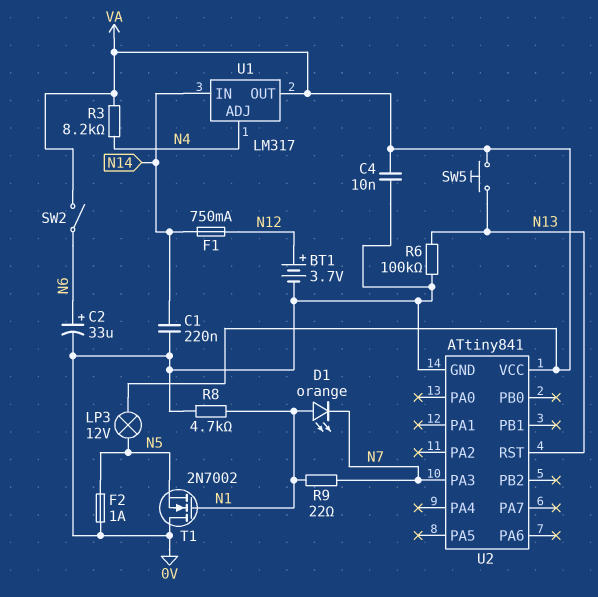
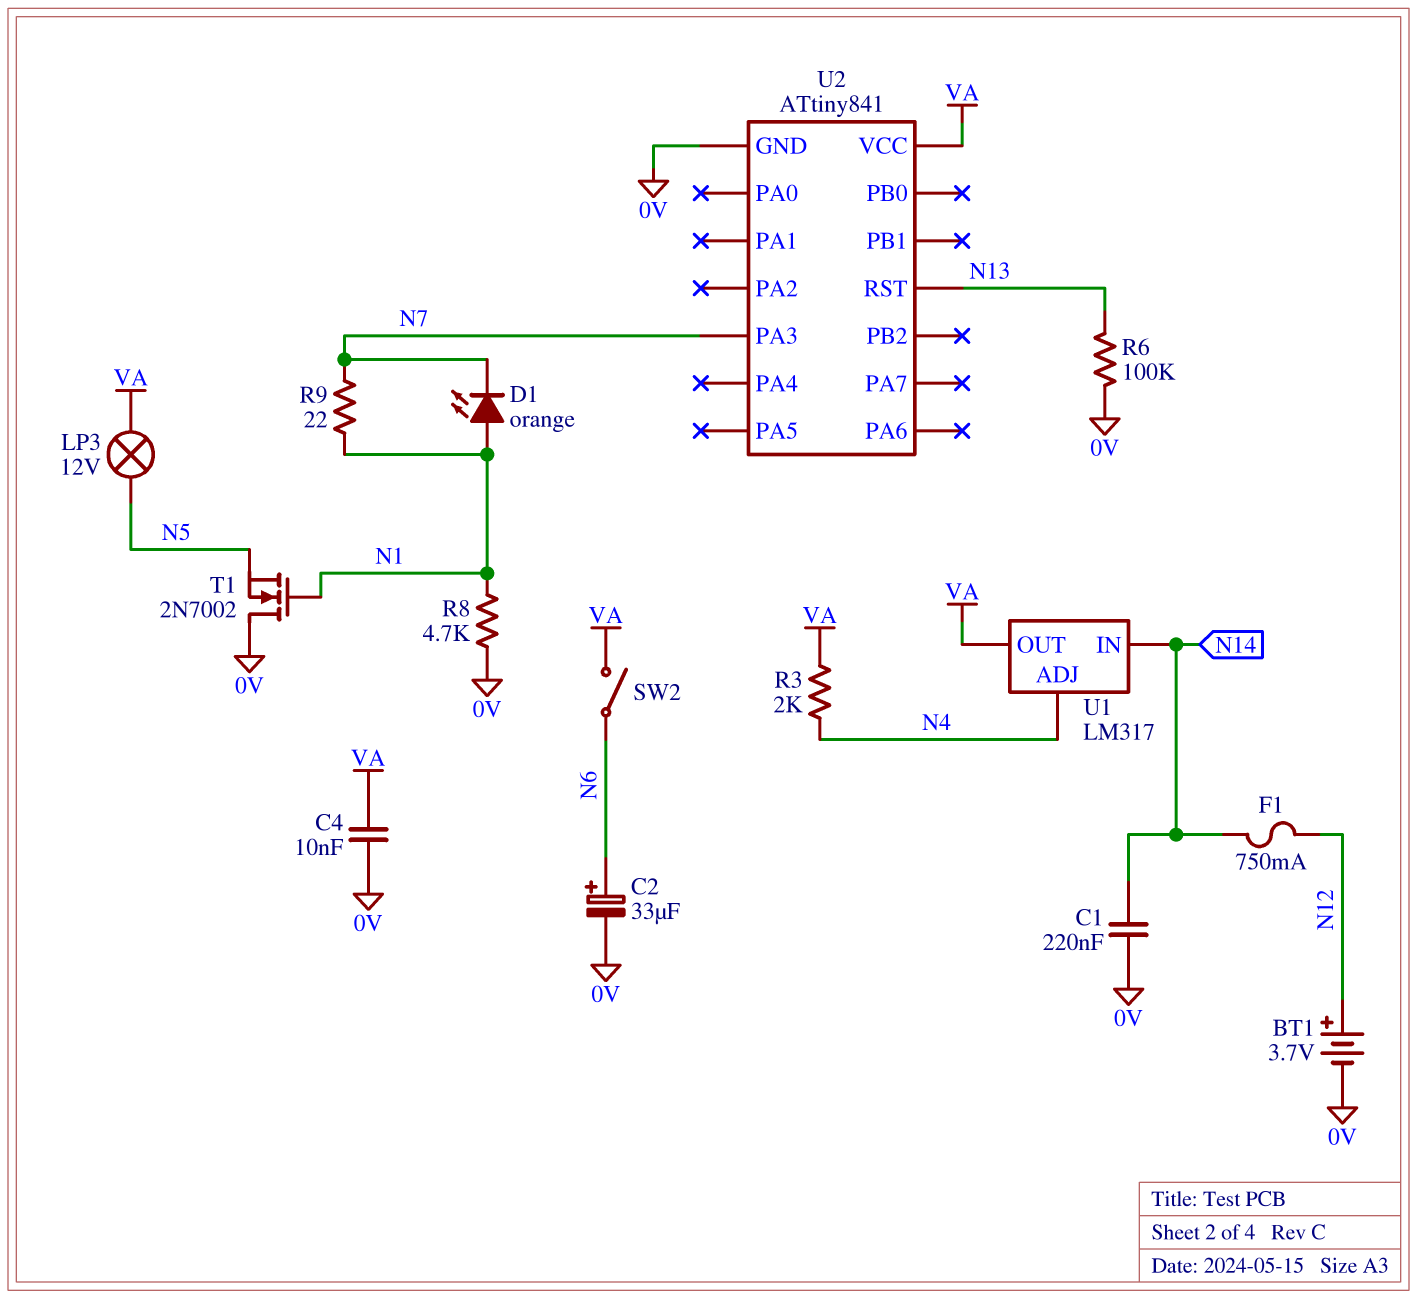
F2: 1A (0V, N5) -> none
R3: 8.2k (N4, VA) -> 2k (N4, VA)
SW5: button (N13, VA) -> none

